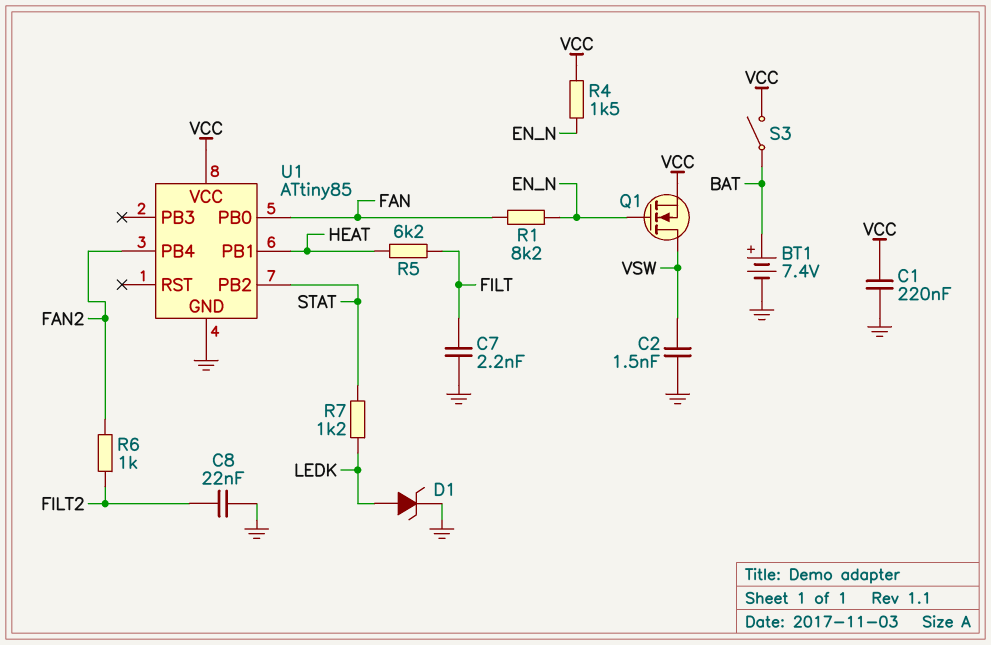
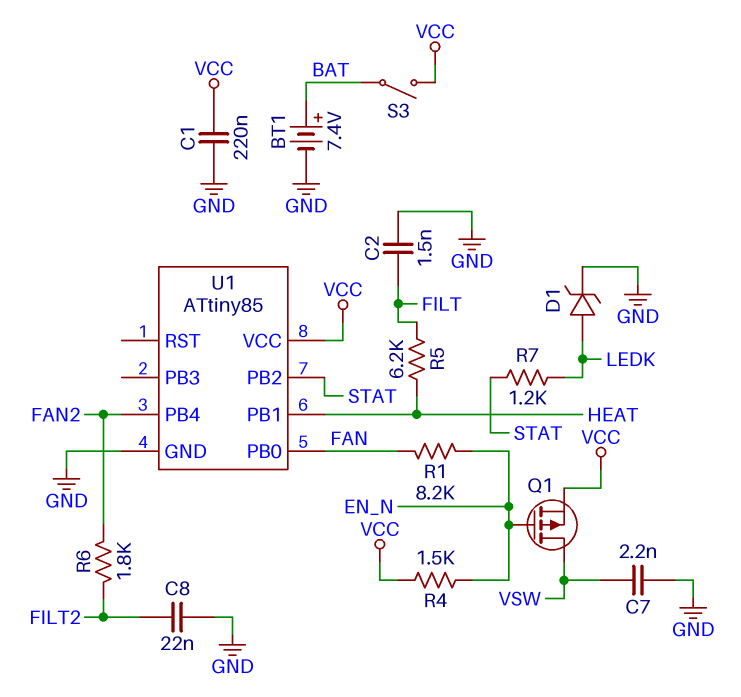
C2: 1.5nF (GND, VSW) -> 1.5nF (FILT, GND)
C7: 2.2nF (FILT, GND) -> 2.2nF (GND, VSW)
Q1: NMOS (G EN_N, D VSW, S VCC) -> PMOS (G EN_N, D VSW, S VCC)
R6: 1k (FAN2, FILT2) -> 1.8k (FAN2, FILT2)

